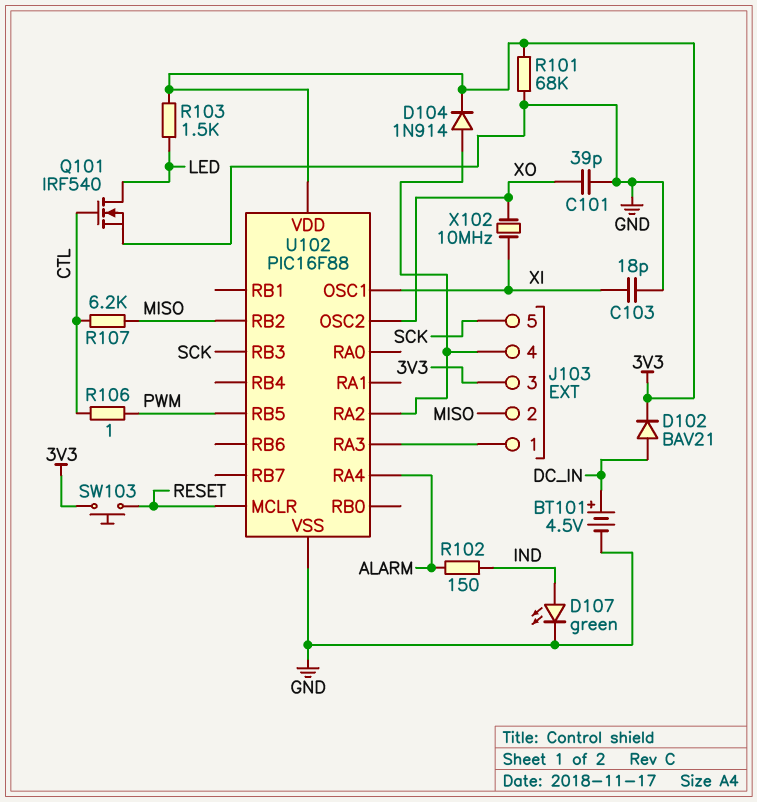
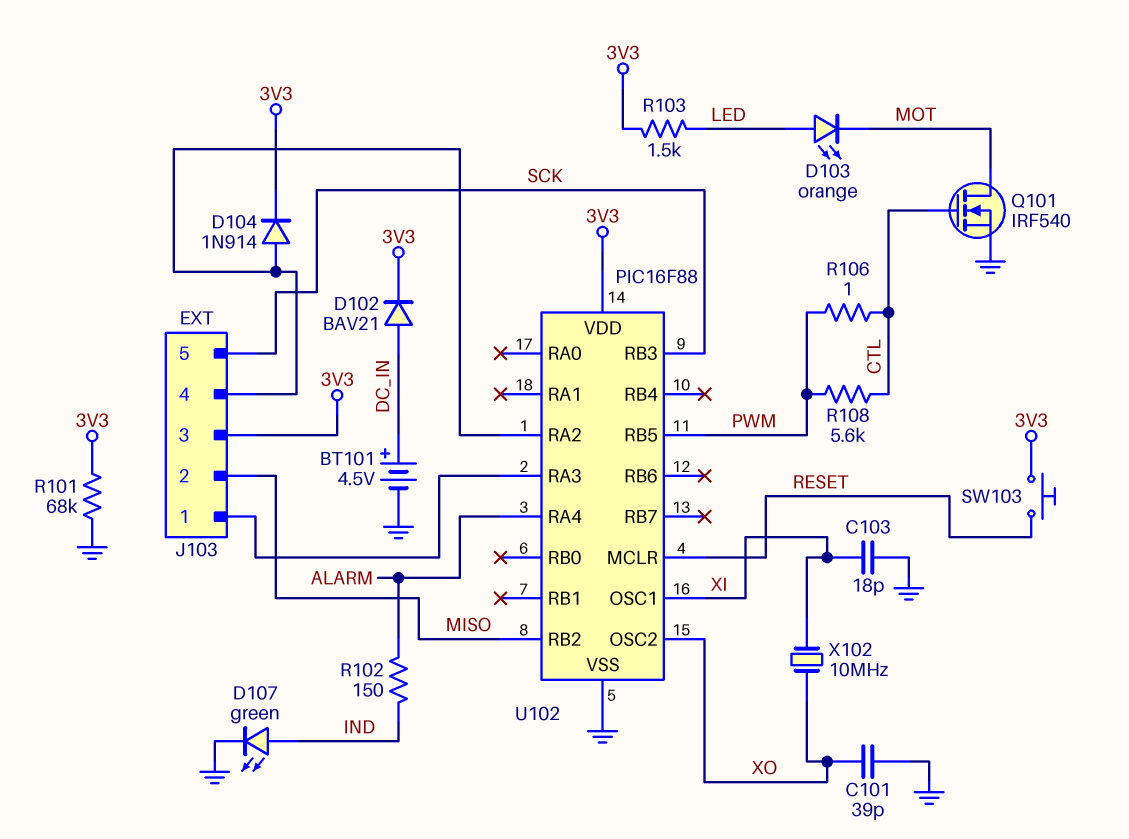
D103: none -> LED orange (A LED, K MOT)
Q101: NMOS IRF540 (G CTL, D LED, S GND) -> NMOS IRF540 (G CTL, D MOT, S GND)
R107: 6.2k (CTL, MISO) -> none
R108: none -> 5.6k (CTL, PWM)

